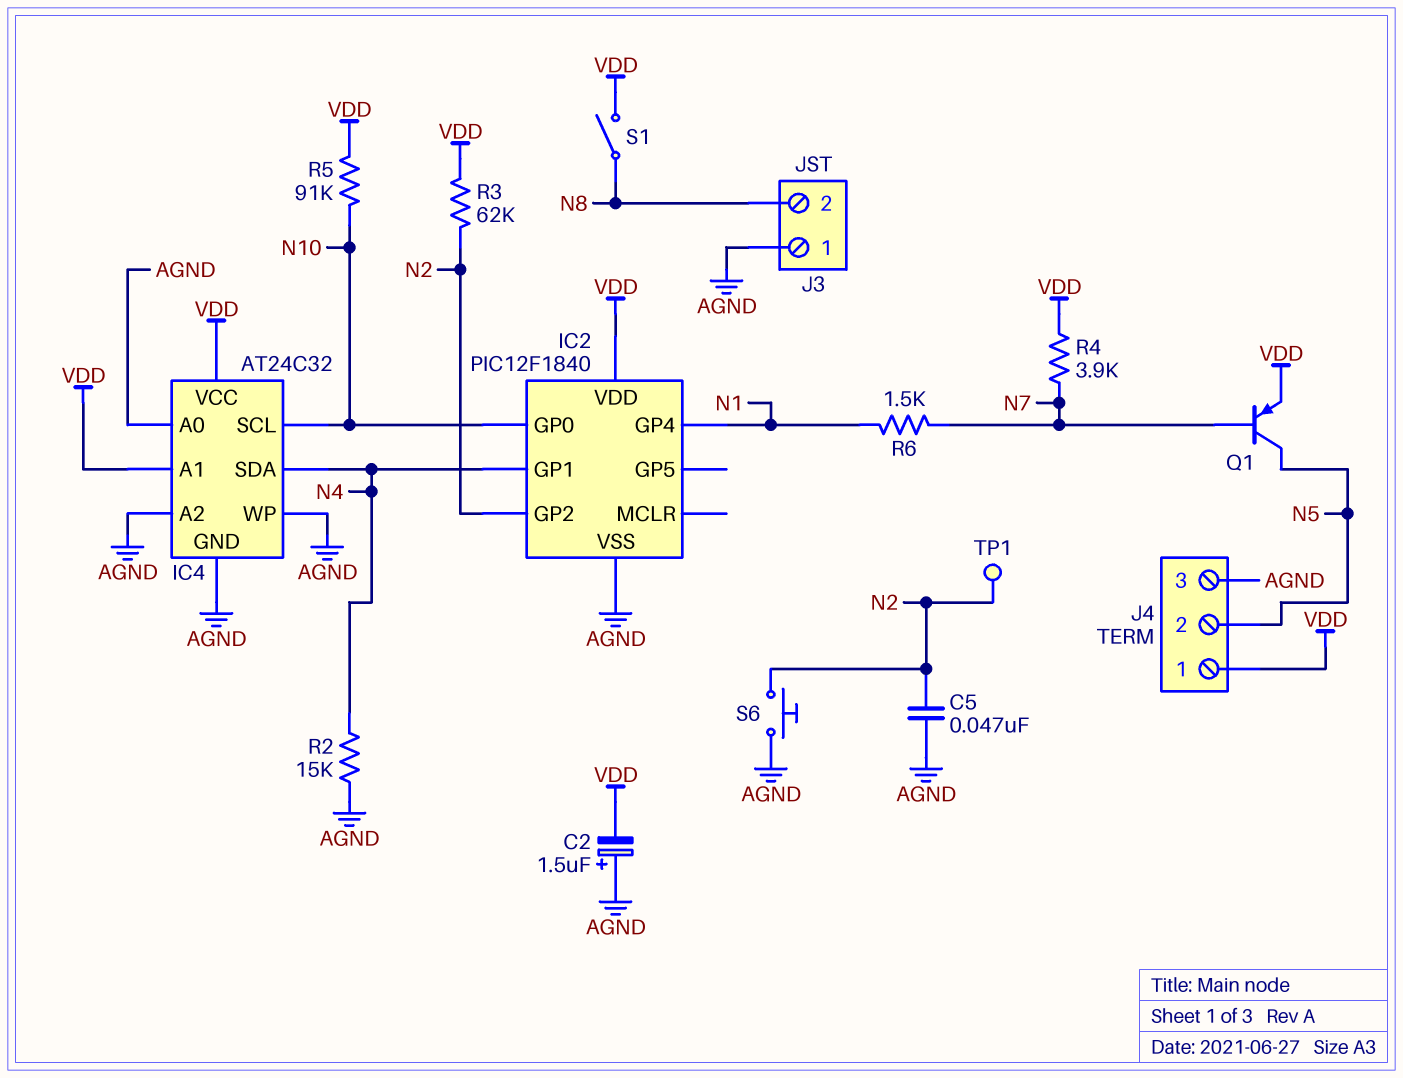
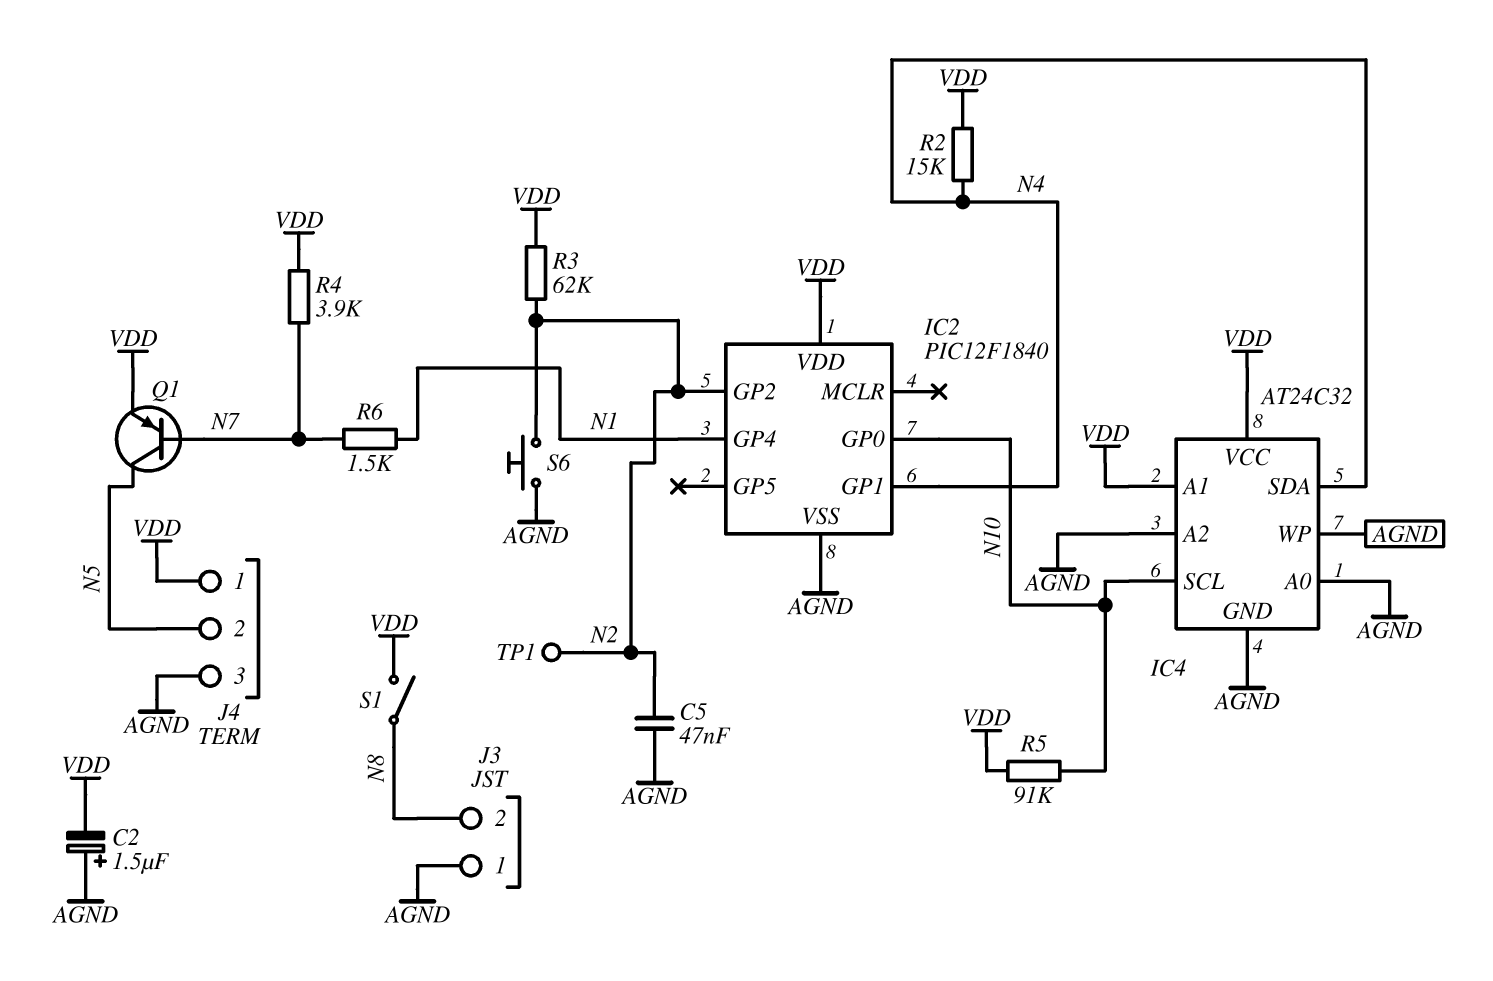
R2: 15k (AGND, N4) -> 15k (N4, VDD)

